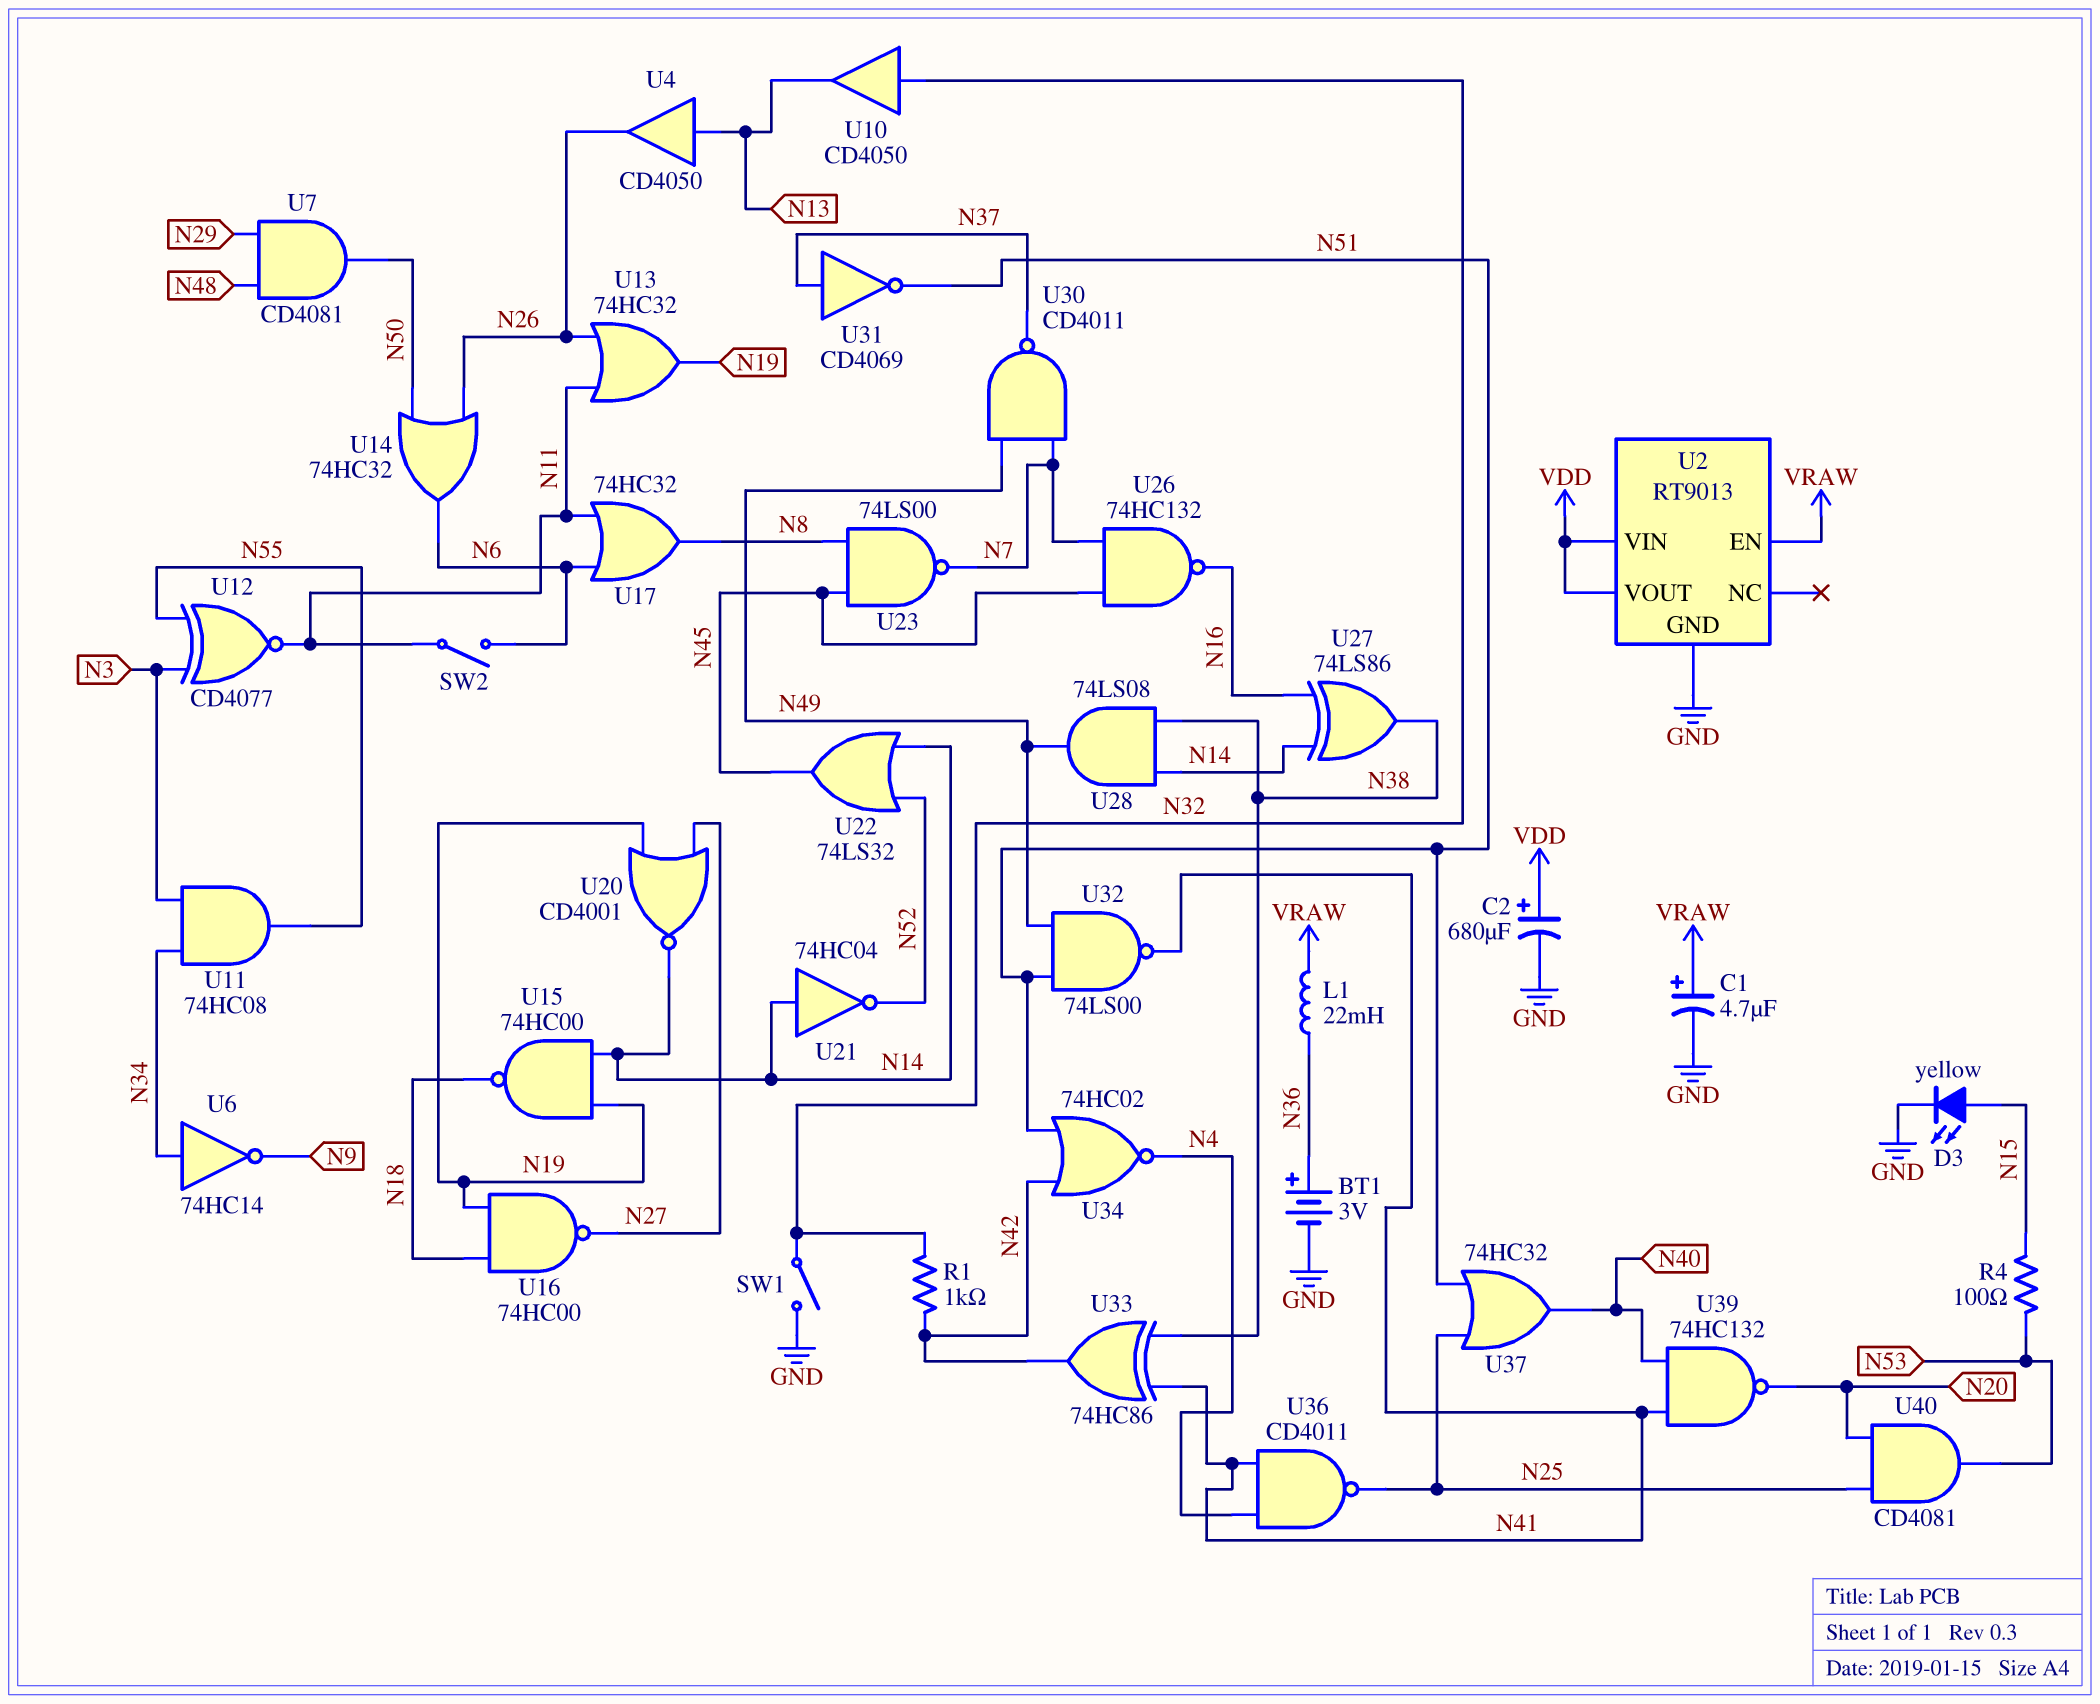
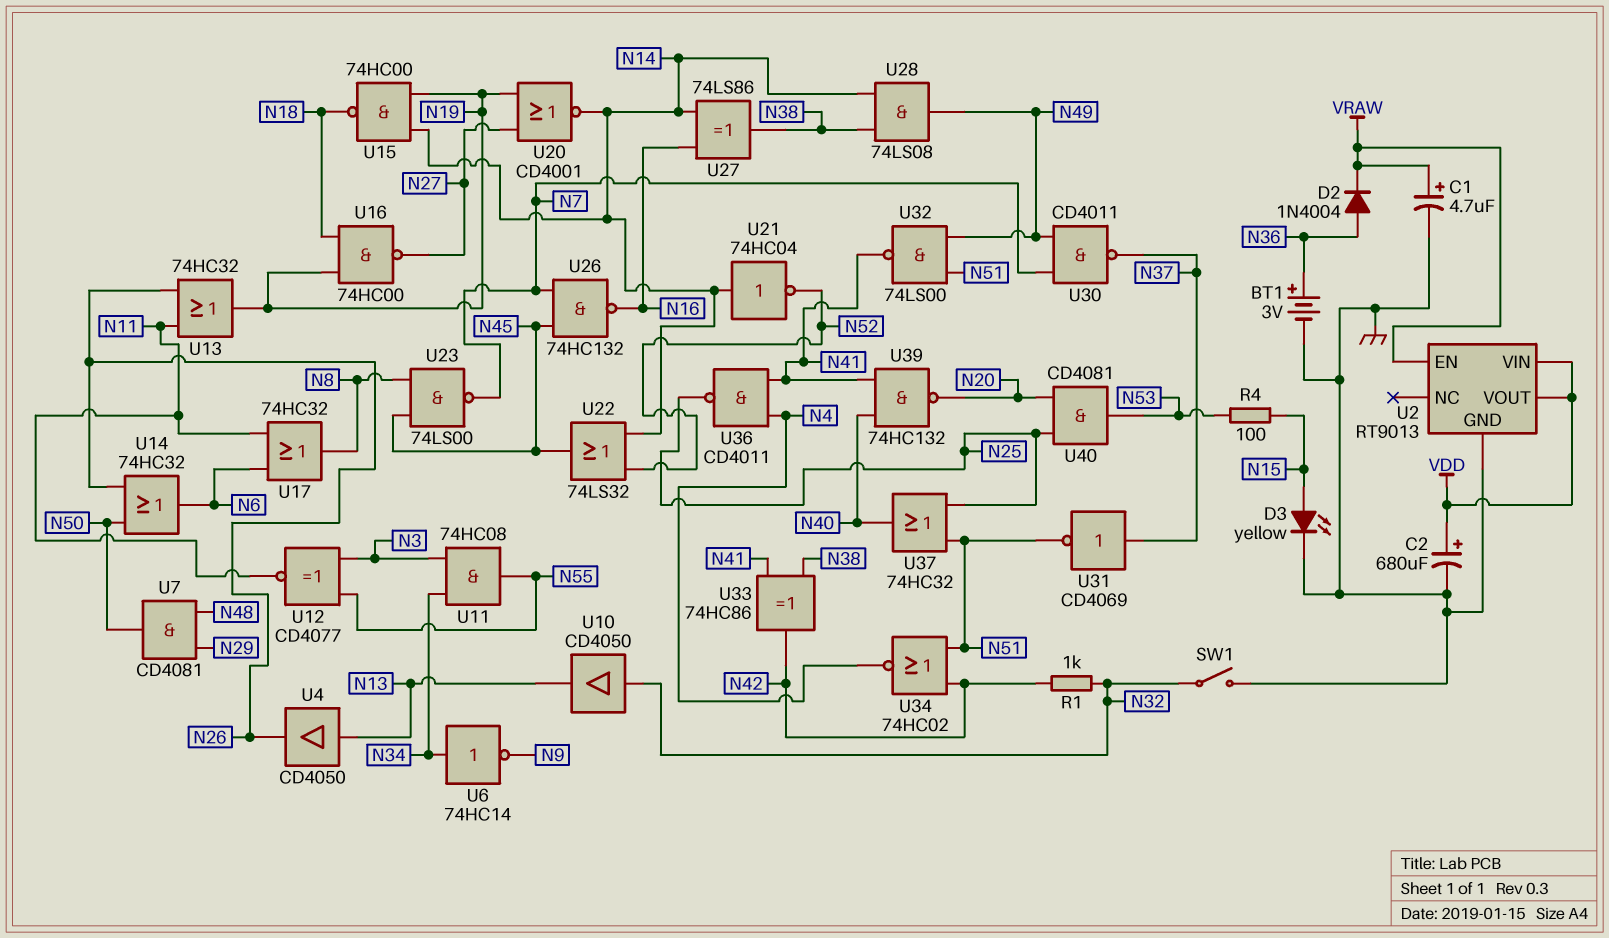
D2: none -> diode 1N4004 (A N36, K VRAW)
L1: 22mH (N36, VRAW) -> none
SW2: switch (N6, N11) -> none

